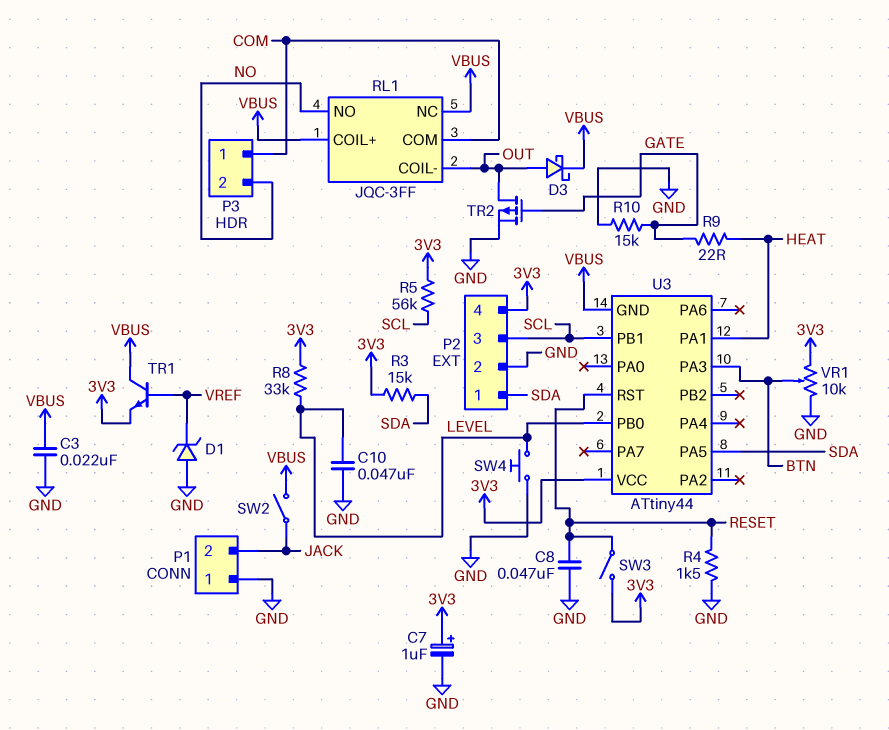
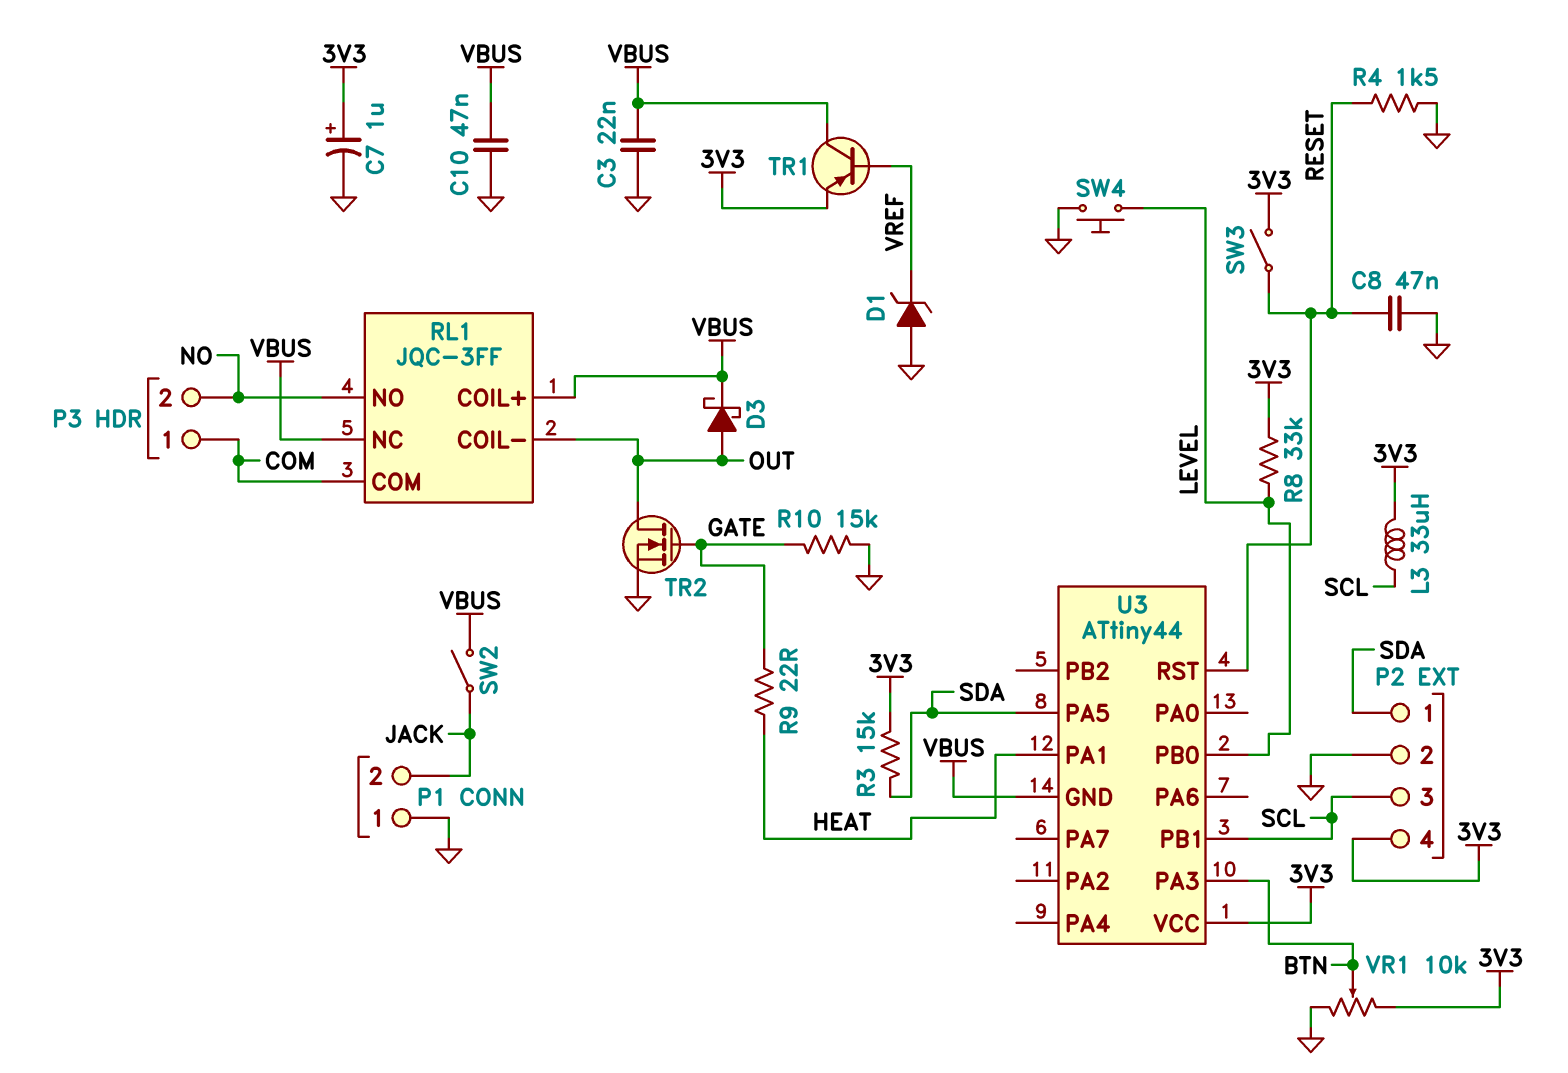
C10: 47nF (GND, LEVEL) -> 47nF (GND, VBUS)
L3: none -> 33uH (3V3, SCL)
R5: 56k (3V3, SCL) -> none
TR1: NPN (B VREF, C VBUS, E 3V3) -> PNP (B VREF, C VBUS, E 3V3)
TR2: PMOS (G GATE, D OUT, S GND) -> NMOS (G GATE, D OUT, S GND)

